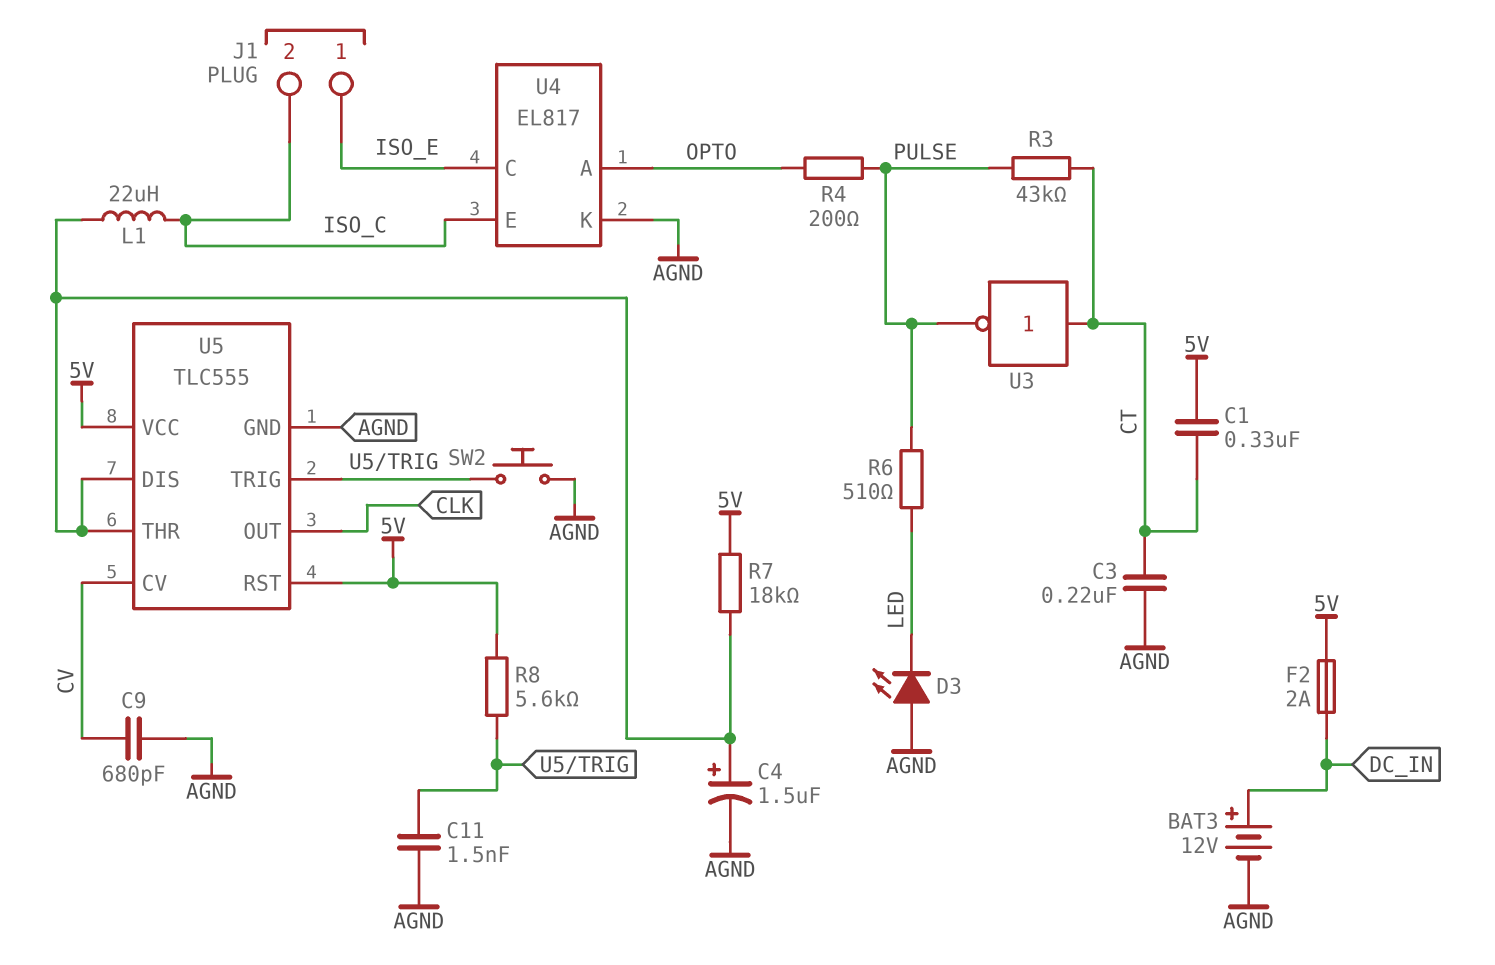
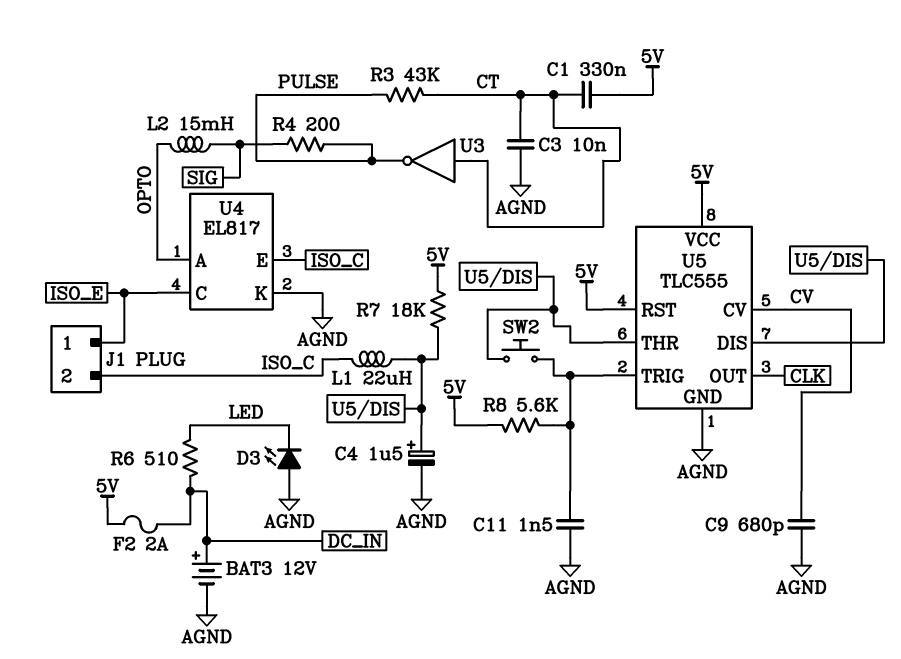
C3: 220nF (AGND, CT) -> 10nF (AGND, CT)
L2: none -> 15mH (OPTO, SIG)
R4: 200 (OPTO, PULSE) -> 200 (PULSE, SIG)
R6: 510 (LED, PULSE) -> 510 (DC_IN, LED)
SW2: button (AGND, U5/TRIG) -> button (U5/DIS, U5/TRIG)

